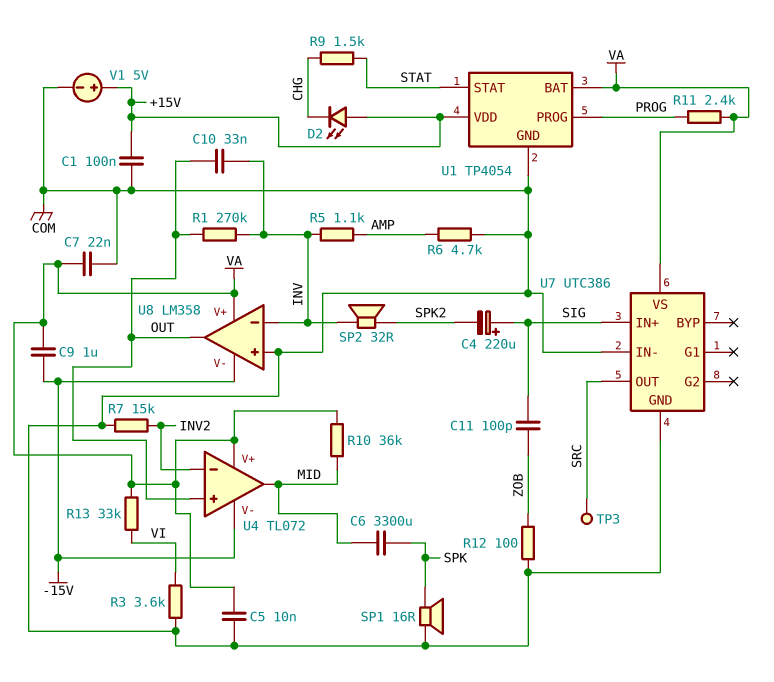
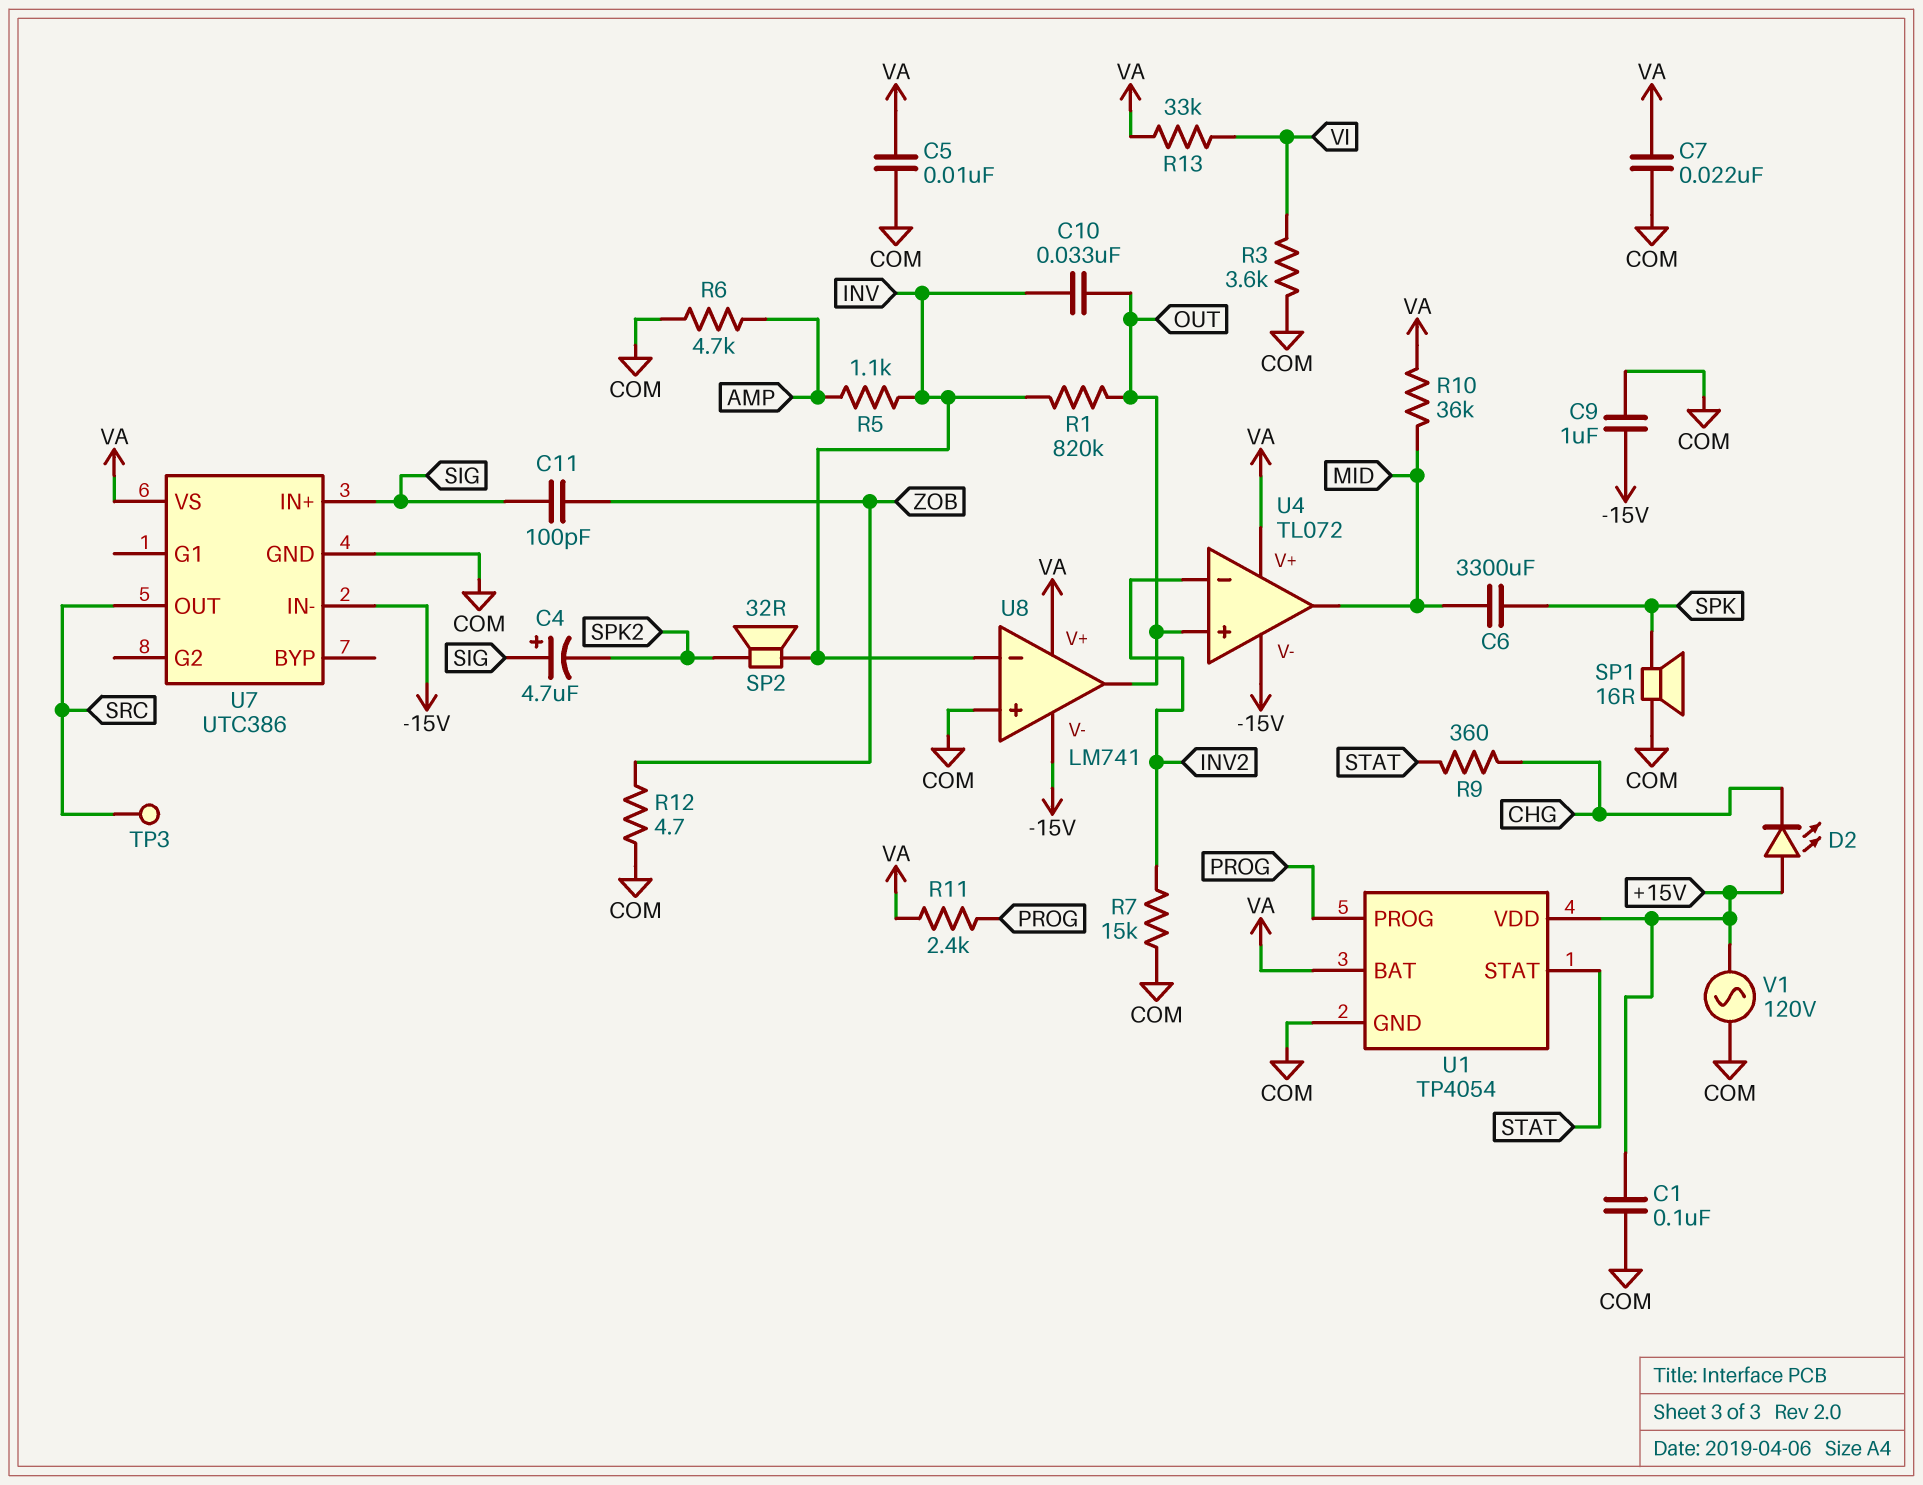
C4: 220uF (plus SIG, minus SPK2) -> 4.7uF (plus SIG, minus SPK2)
C9: 1uF (-15V, VA) -> 1uF (-15V, COM)
R1: 270k (INV, OUT) -> 820k (INV, OUT)
R9: 1.5k (CHG, STAT) -> 360 (CHG, STAT)
R12: 100 (COM, ZOB) -> 4.7 (COM, ZOB)
U7 pin IN-: COM -> -15V
U8: LM358 -> LM741
V1: 5V (plus +15V, minus COM) -> AC 120V (+15V, COM)

